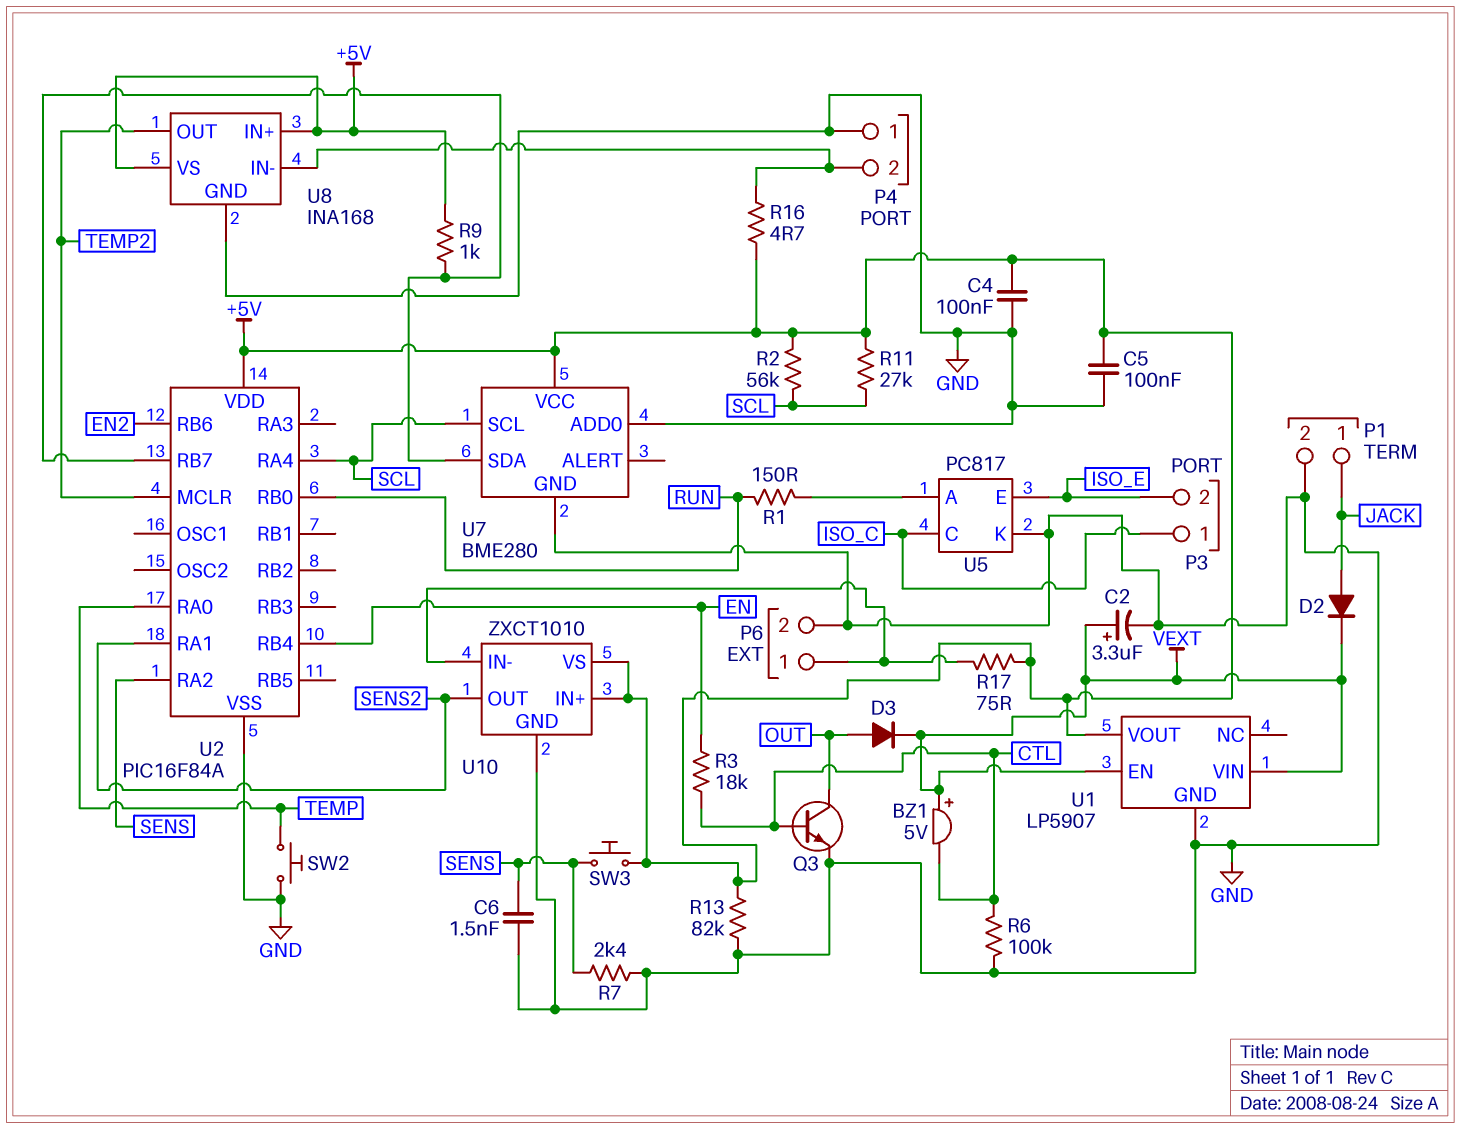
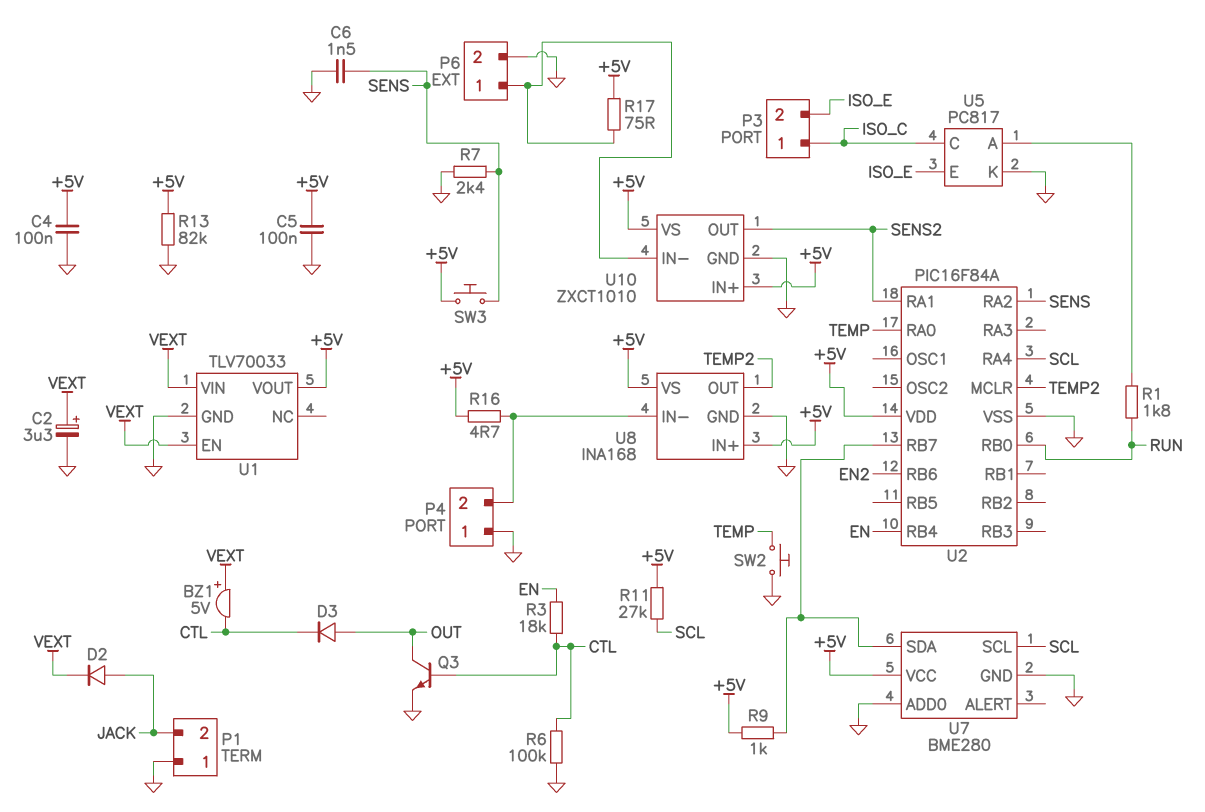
D3: diode (A OUT, K VEXT) -> diode (A OUT, K CTL)
P1 pin 1: JACK -> GND
P1 pin 2: GND -> JACK
R1: 150 (RUN, U5/A) -> 1.8k (RUN, U5/A)
R2: 56k (+5V, SCL) -> none
U1: LP5907 -> TLV70033

